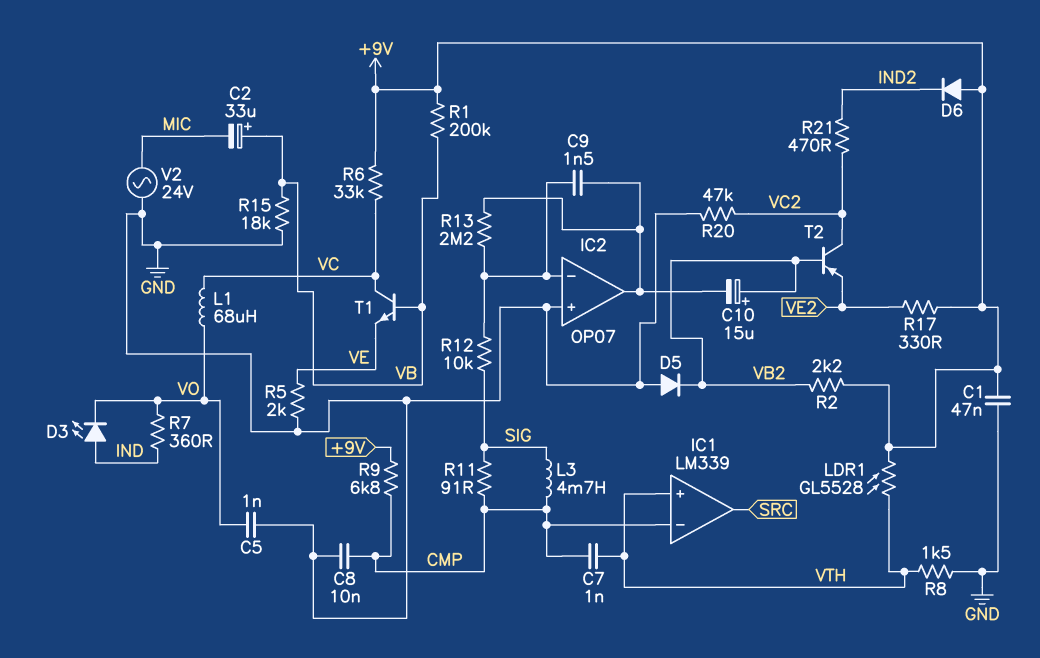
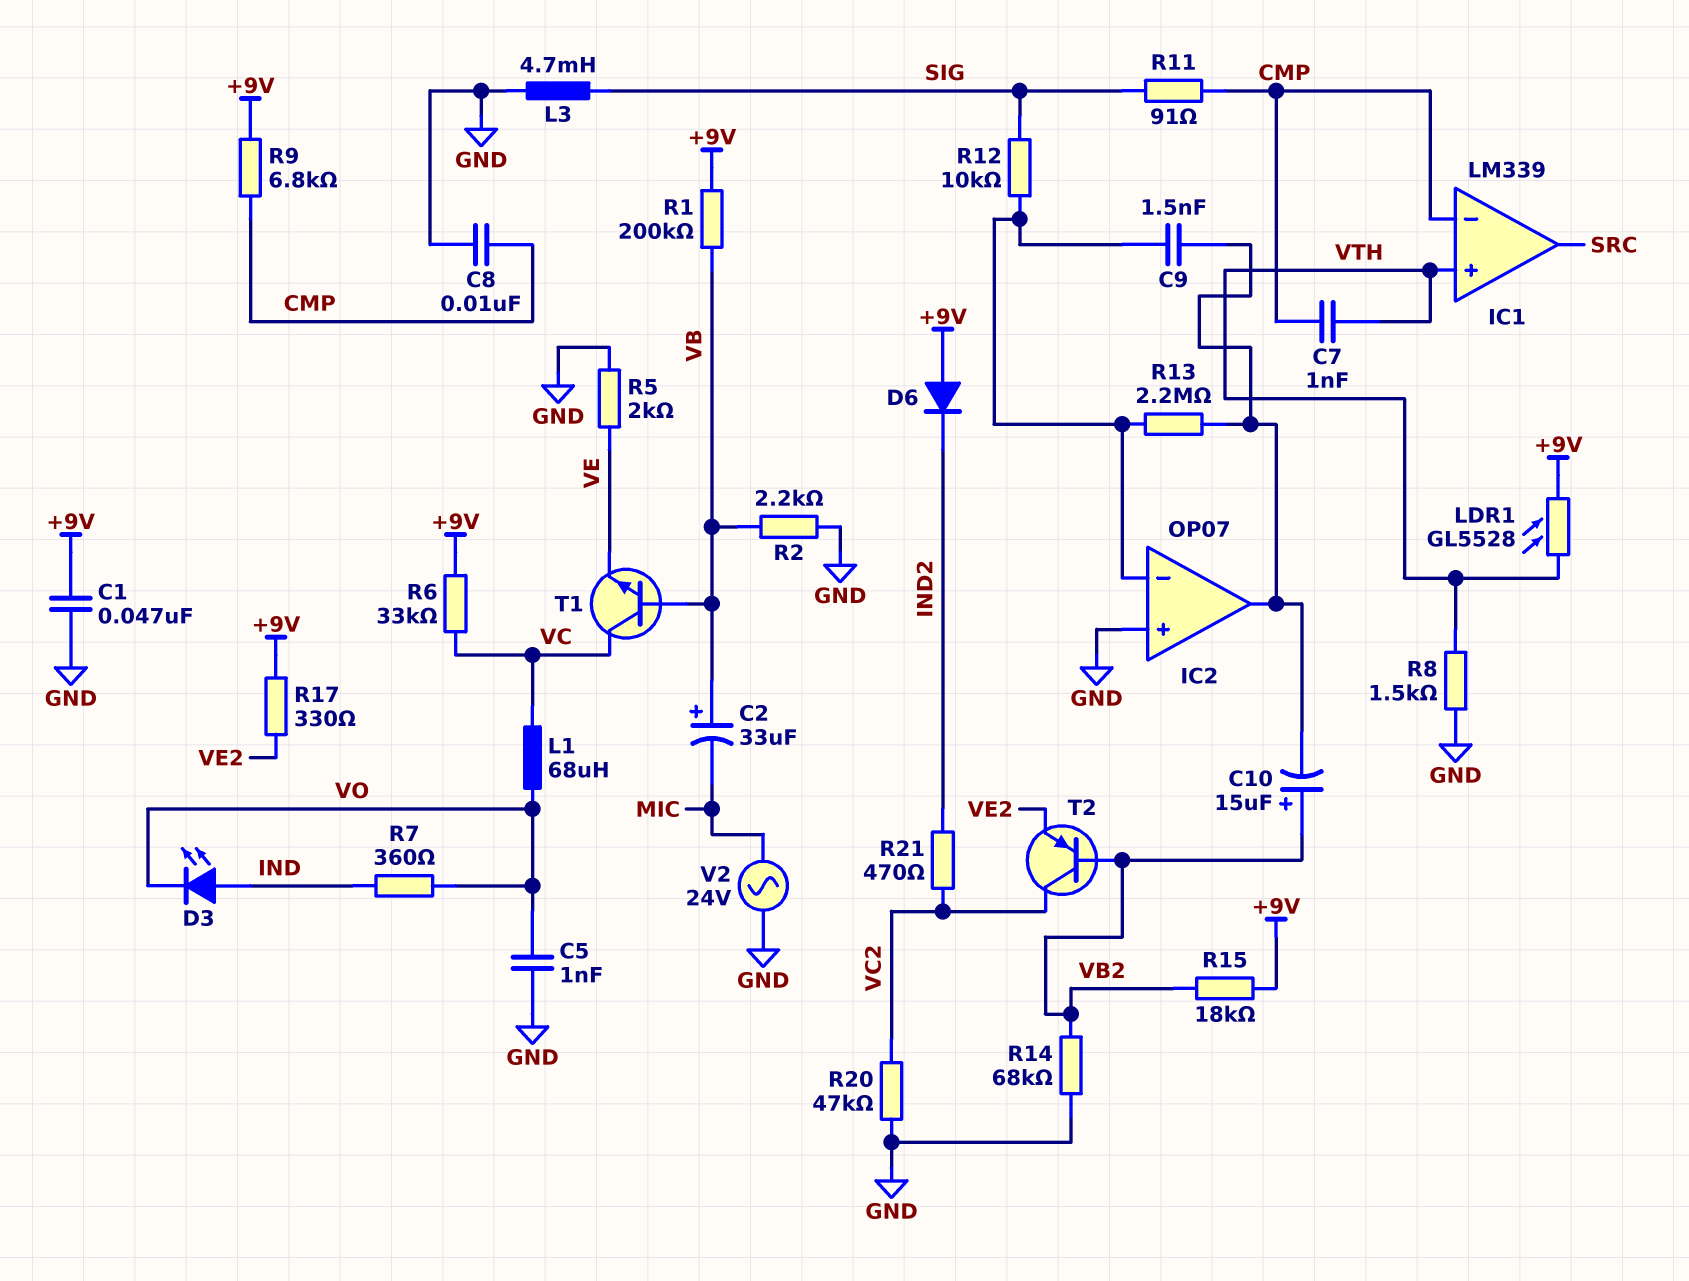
D5: diode (A GND, K VB2) -> none
L3: 4.7mH (CMP, SIG) -> 4.7mH (GND, SIG)
R2: 2.2k (+9V, VB2) -> 2.2k (GND, VB)
R14: none -> 68k (GND, VB2)
R15: 18k (GND, VB) -> 18k (+9V, VB2)

